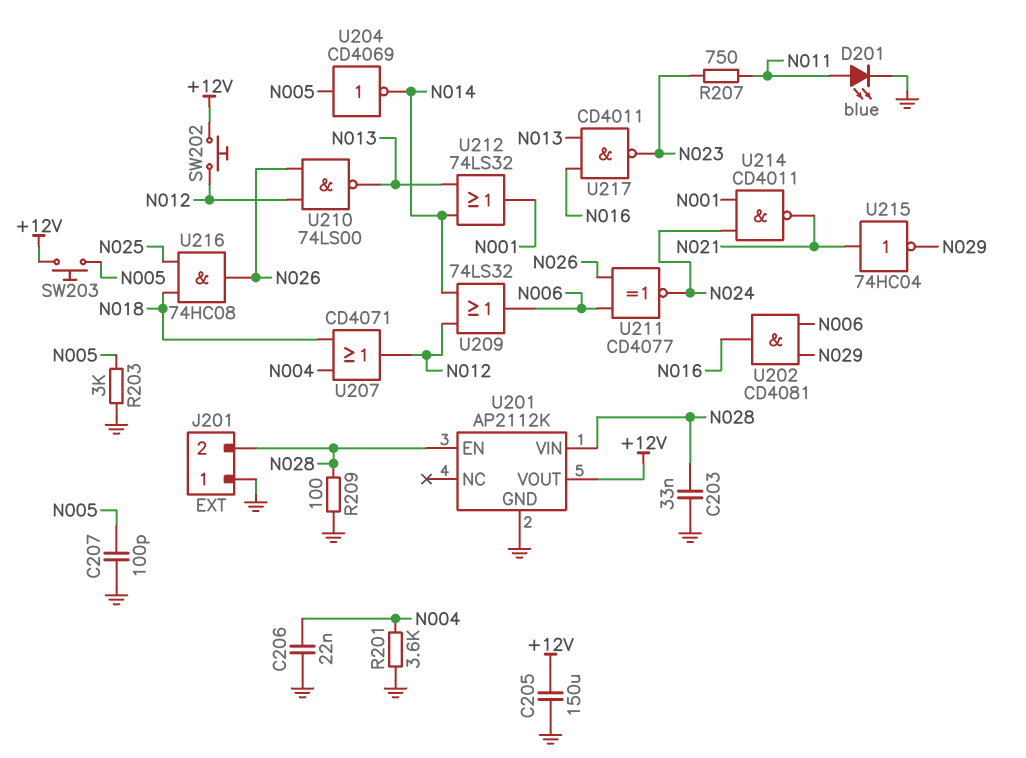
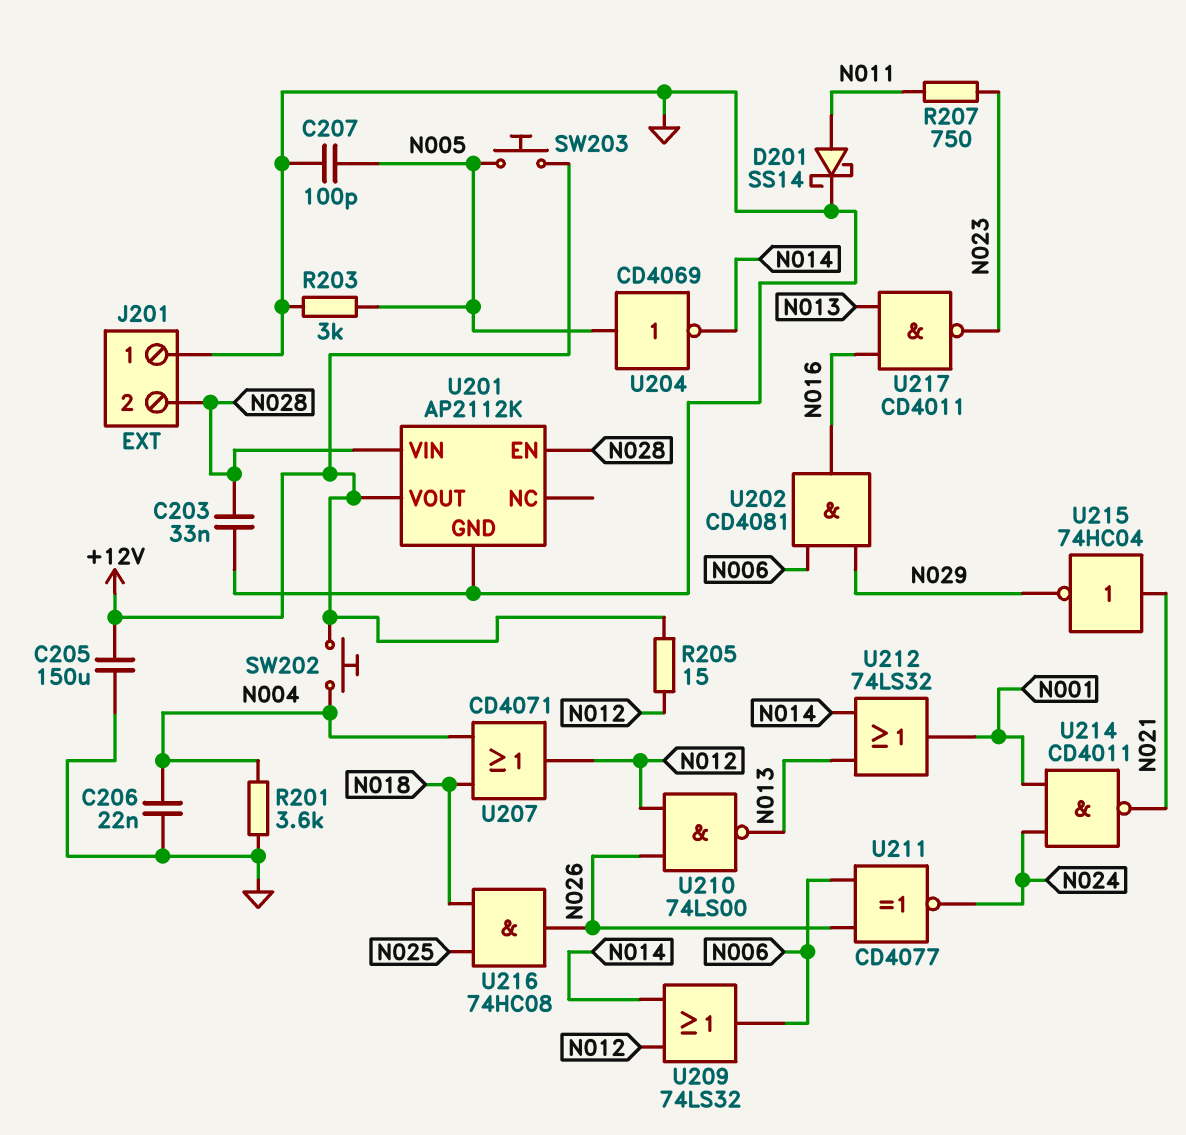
D201: LED blue (A N011, K GND) -> schottky SS14 (A N011, K GND)
R205: none -> 15 (+12V, N012)
R209: 100 (GND, N028) -> none
SW202: button (+12V, N012) -> button (+12V, N004)

